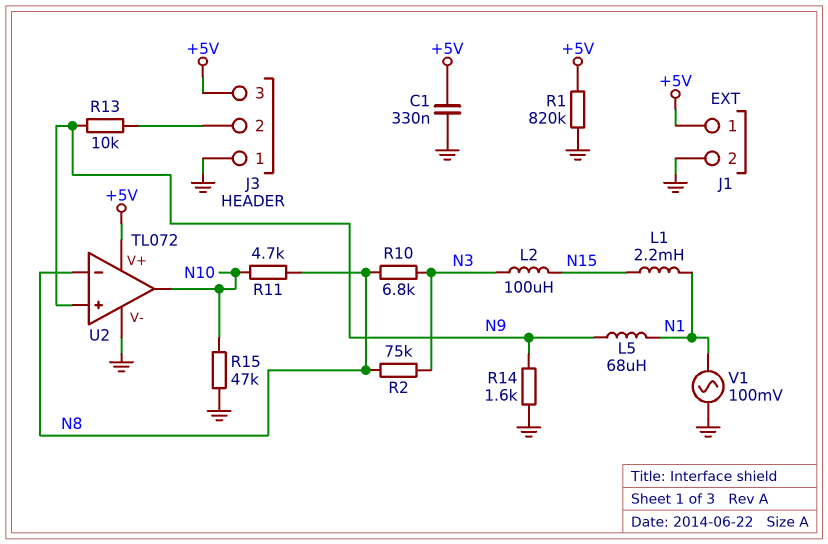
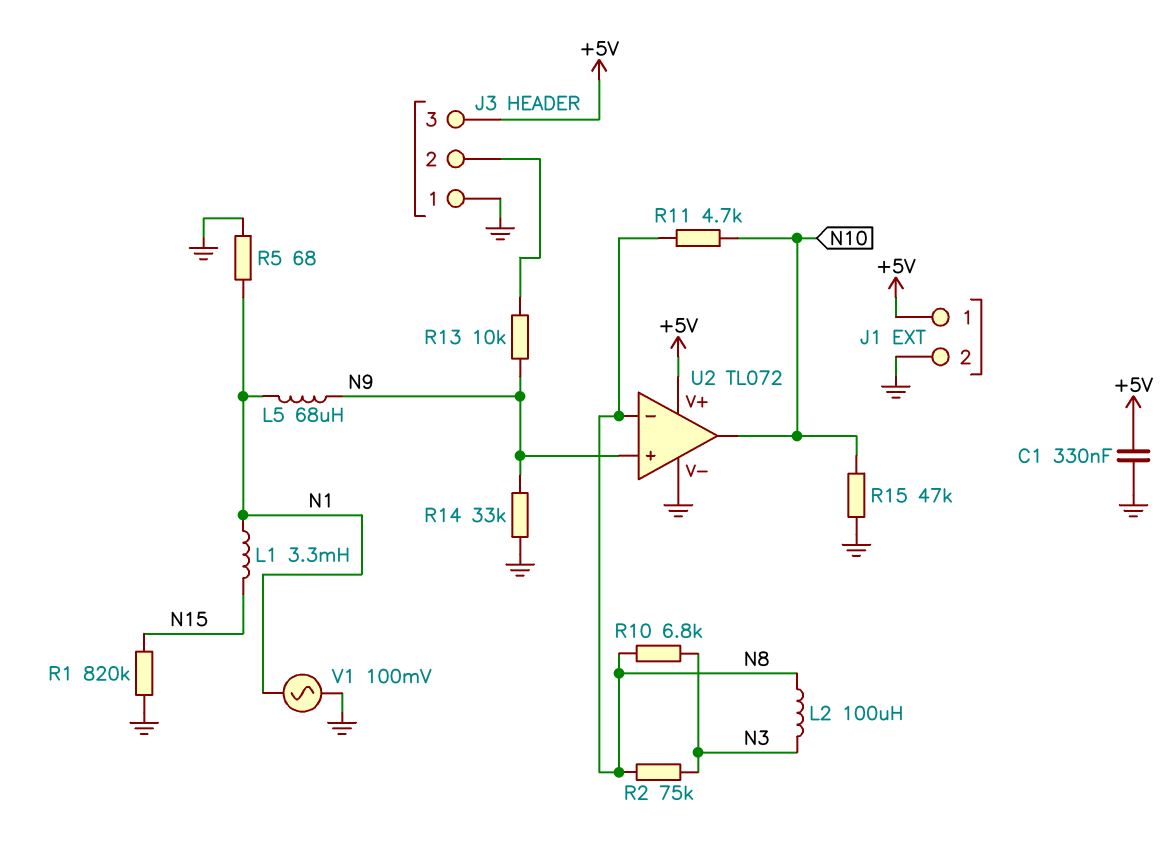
L1: 2.2mH (N1, N15) -> 3.3mH (N1, N15)
L2: 100uH (N3, N15) -> 100uH (N3, N8)
R1: 820k (+5V, GND) -> 820k (GND, N15)
R5: none -> 68 (GND, N1)
R14: 1.6k (GND, N9) -> 33k (GND, N9)

